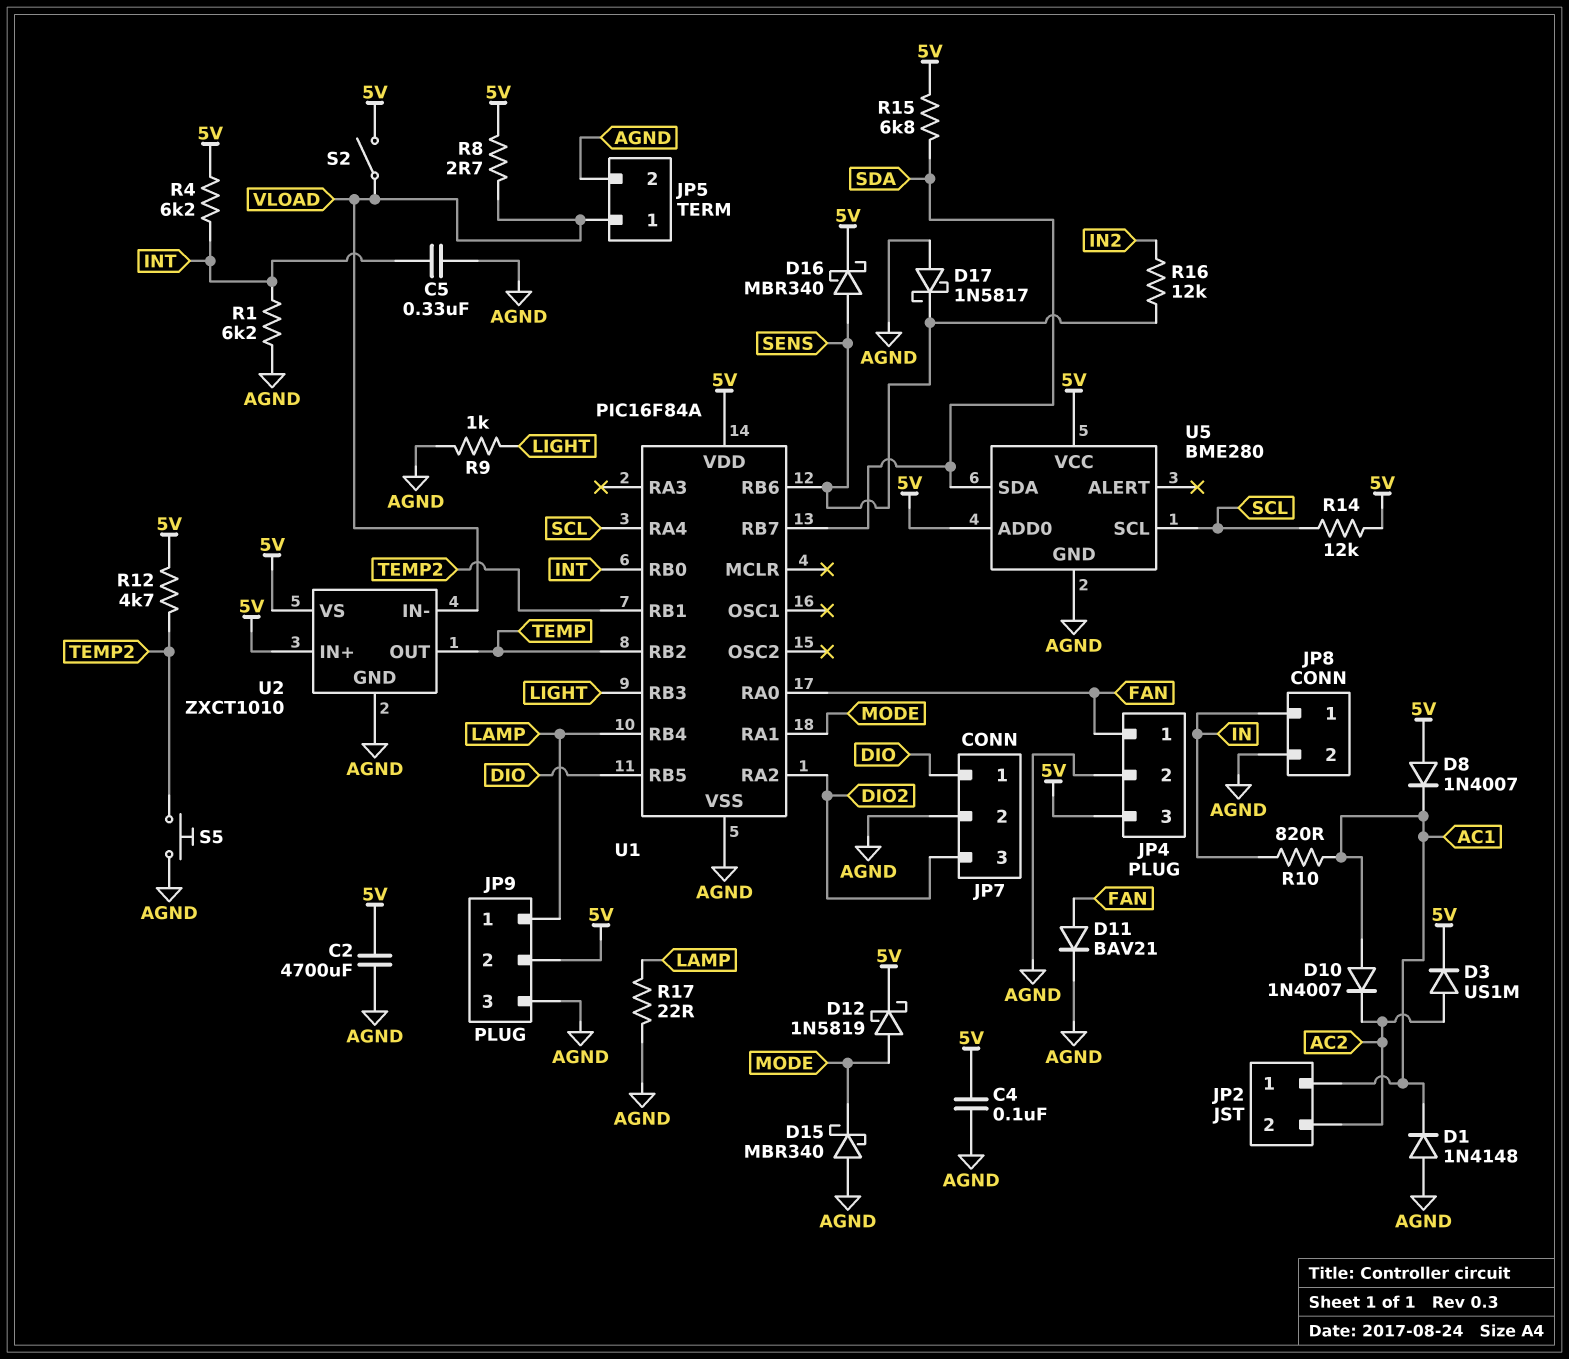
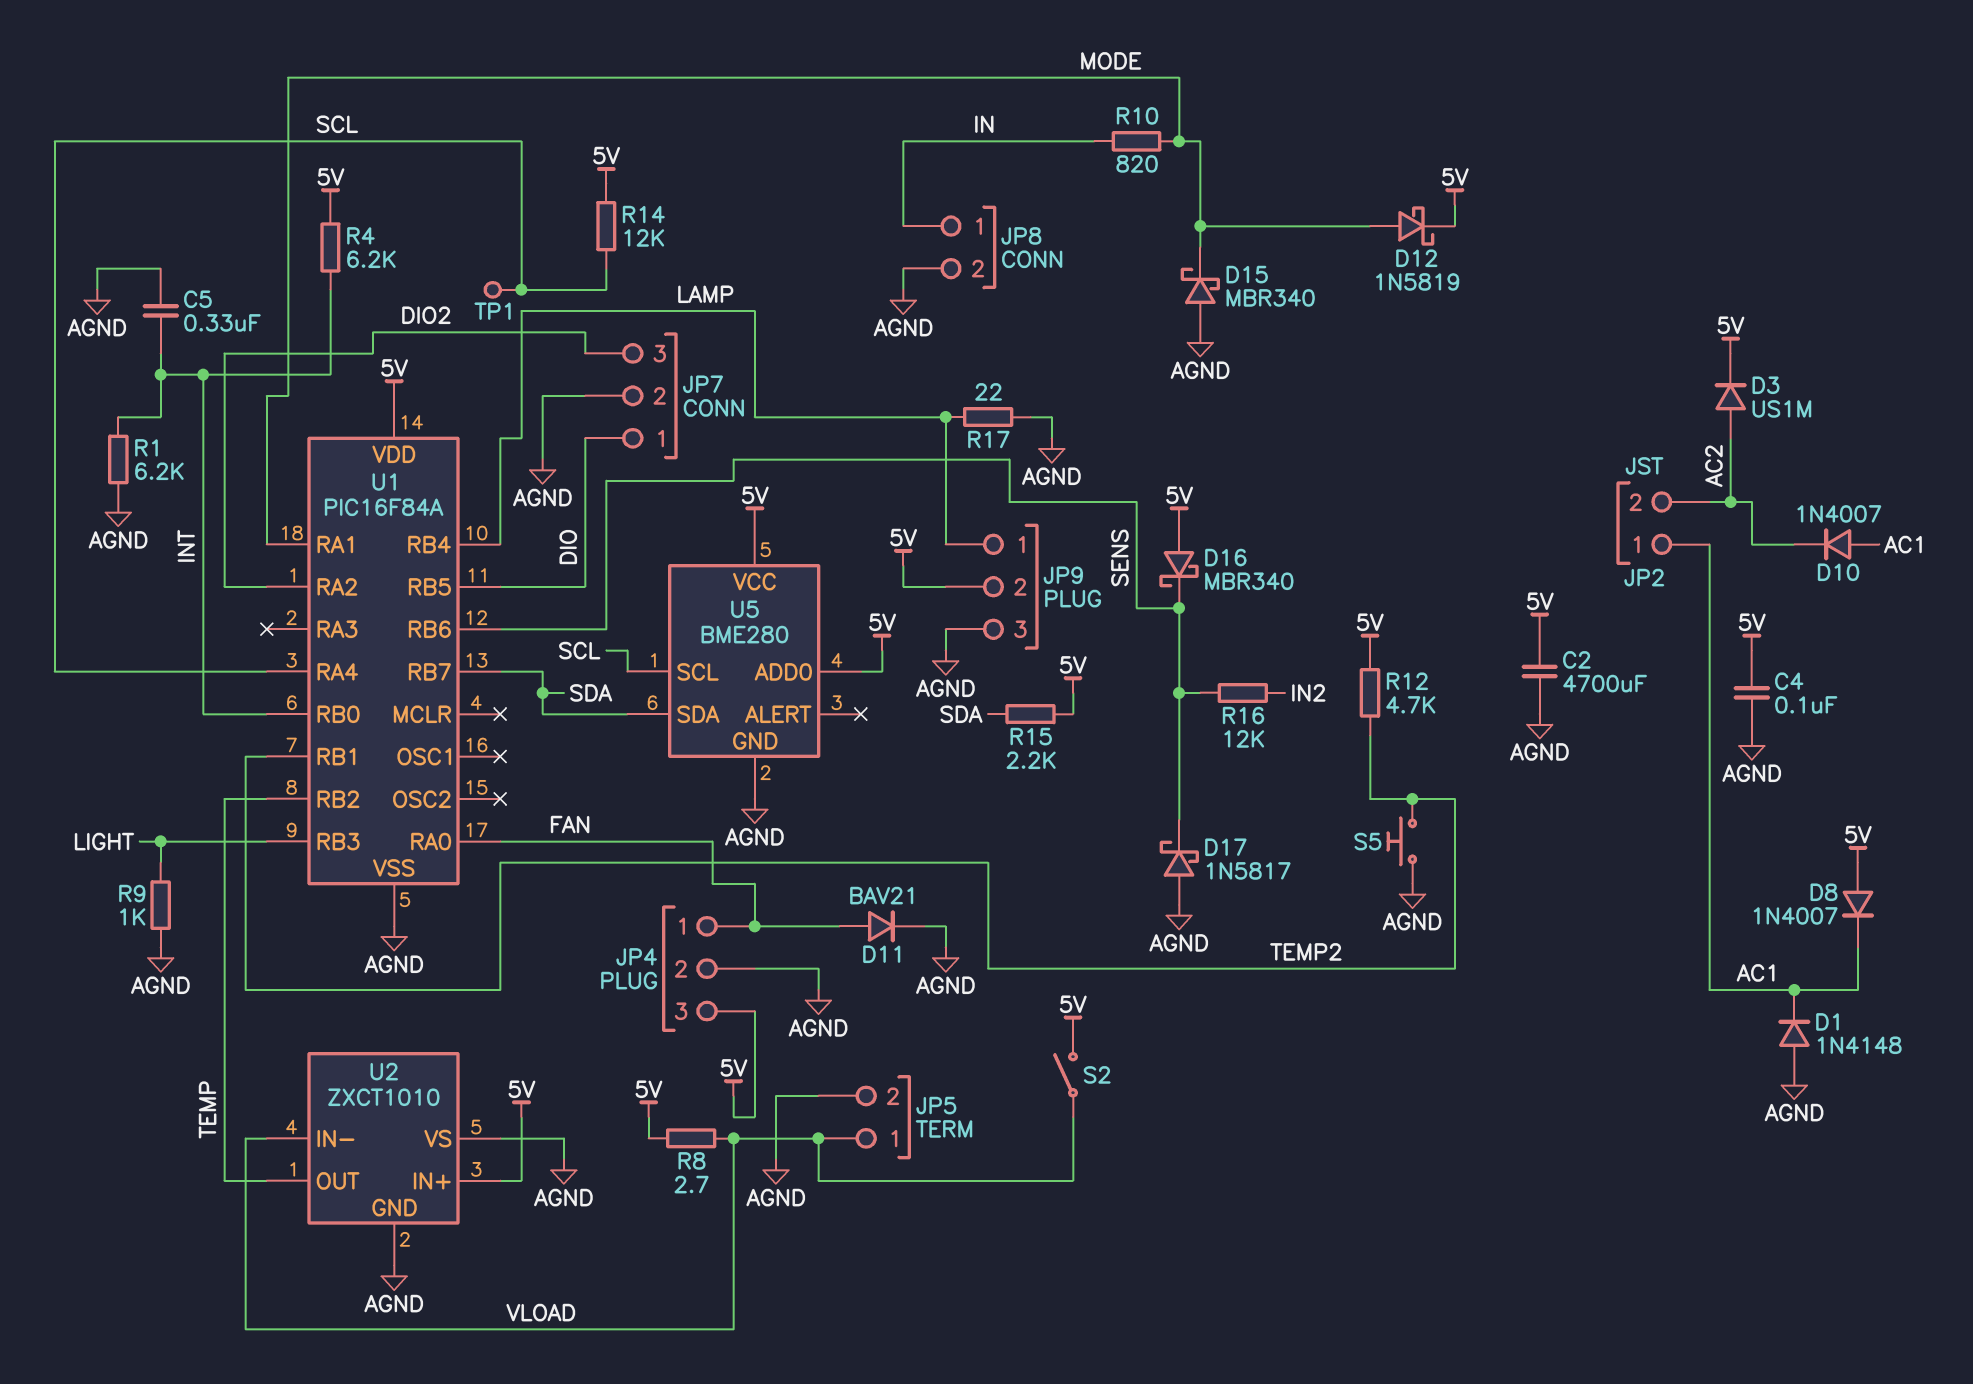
D16: schottky MBR340 (A SENS, K 5V) -> schottky MBR340 (A 5V, K SENS)
R10: 820 (AC1, IN) -> 820 (IN, MODE)
R15: 6.8k (5V, SDA) -> 2.2k (5V, SDA)
TP1: none -> test point (SCL)
U2 pin VS: 5V -> AGND

